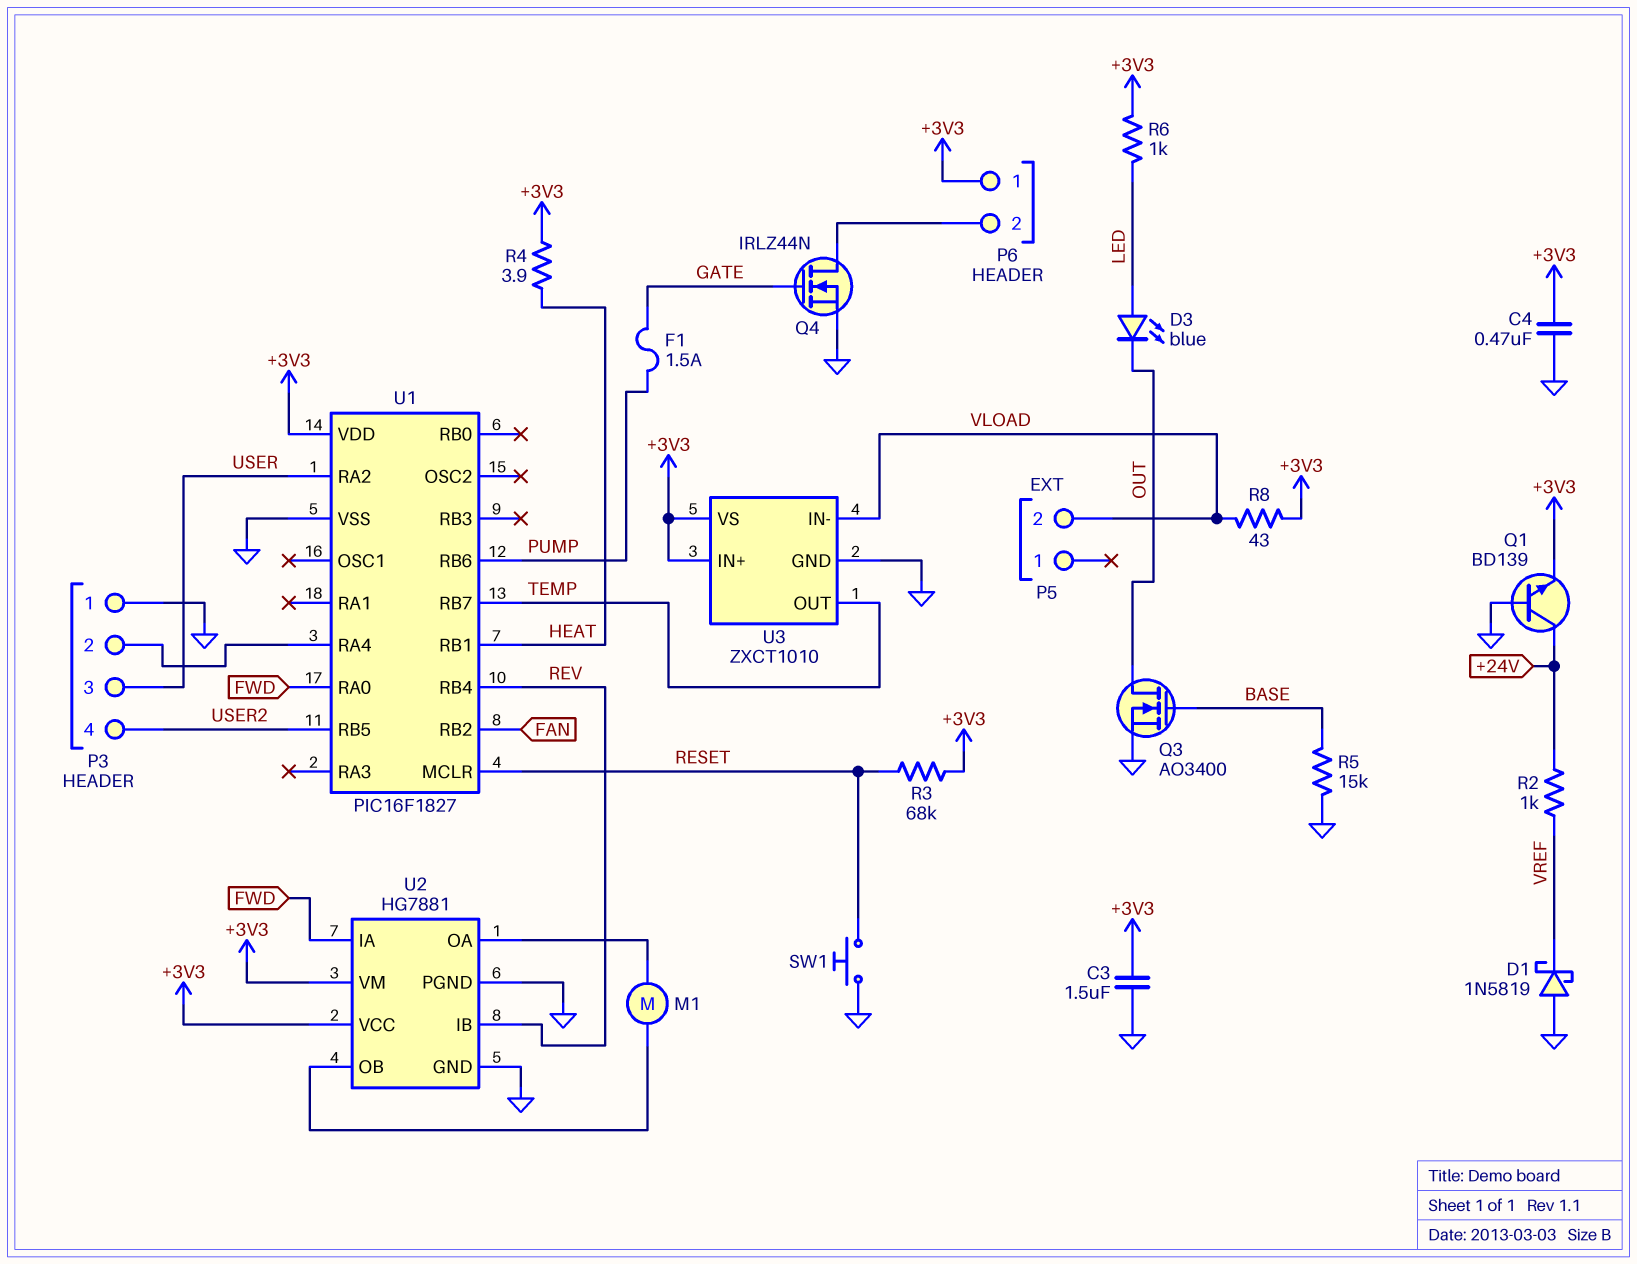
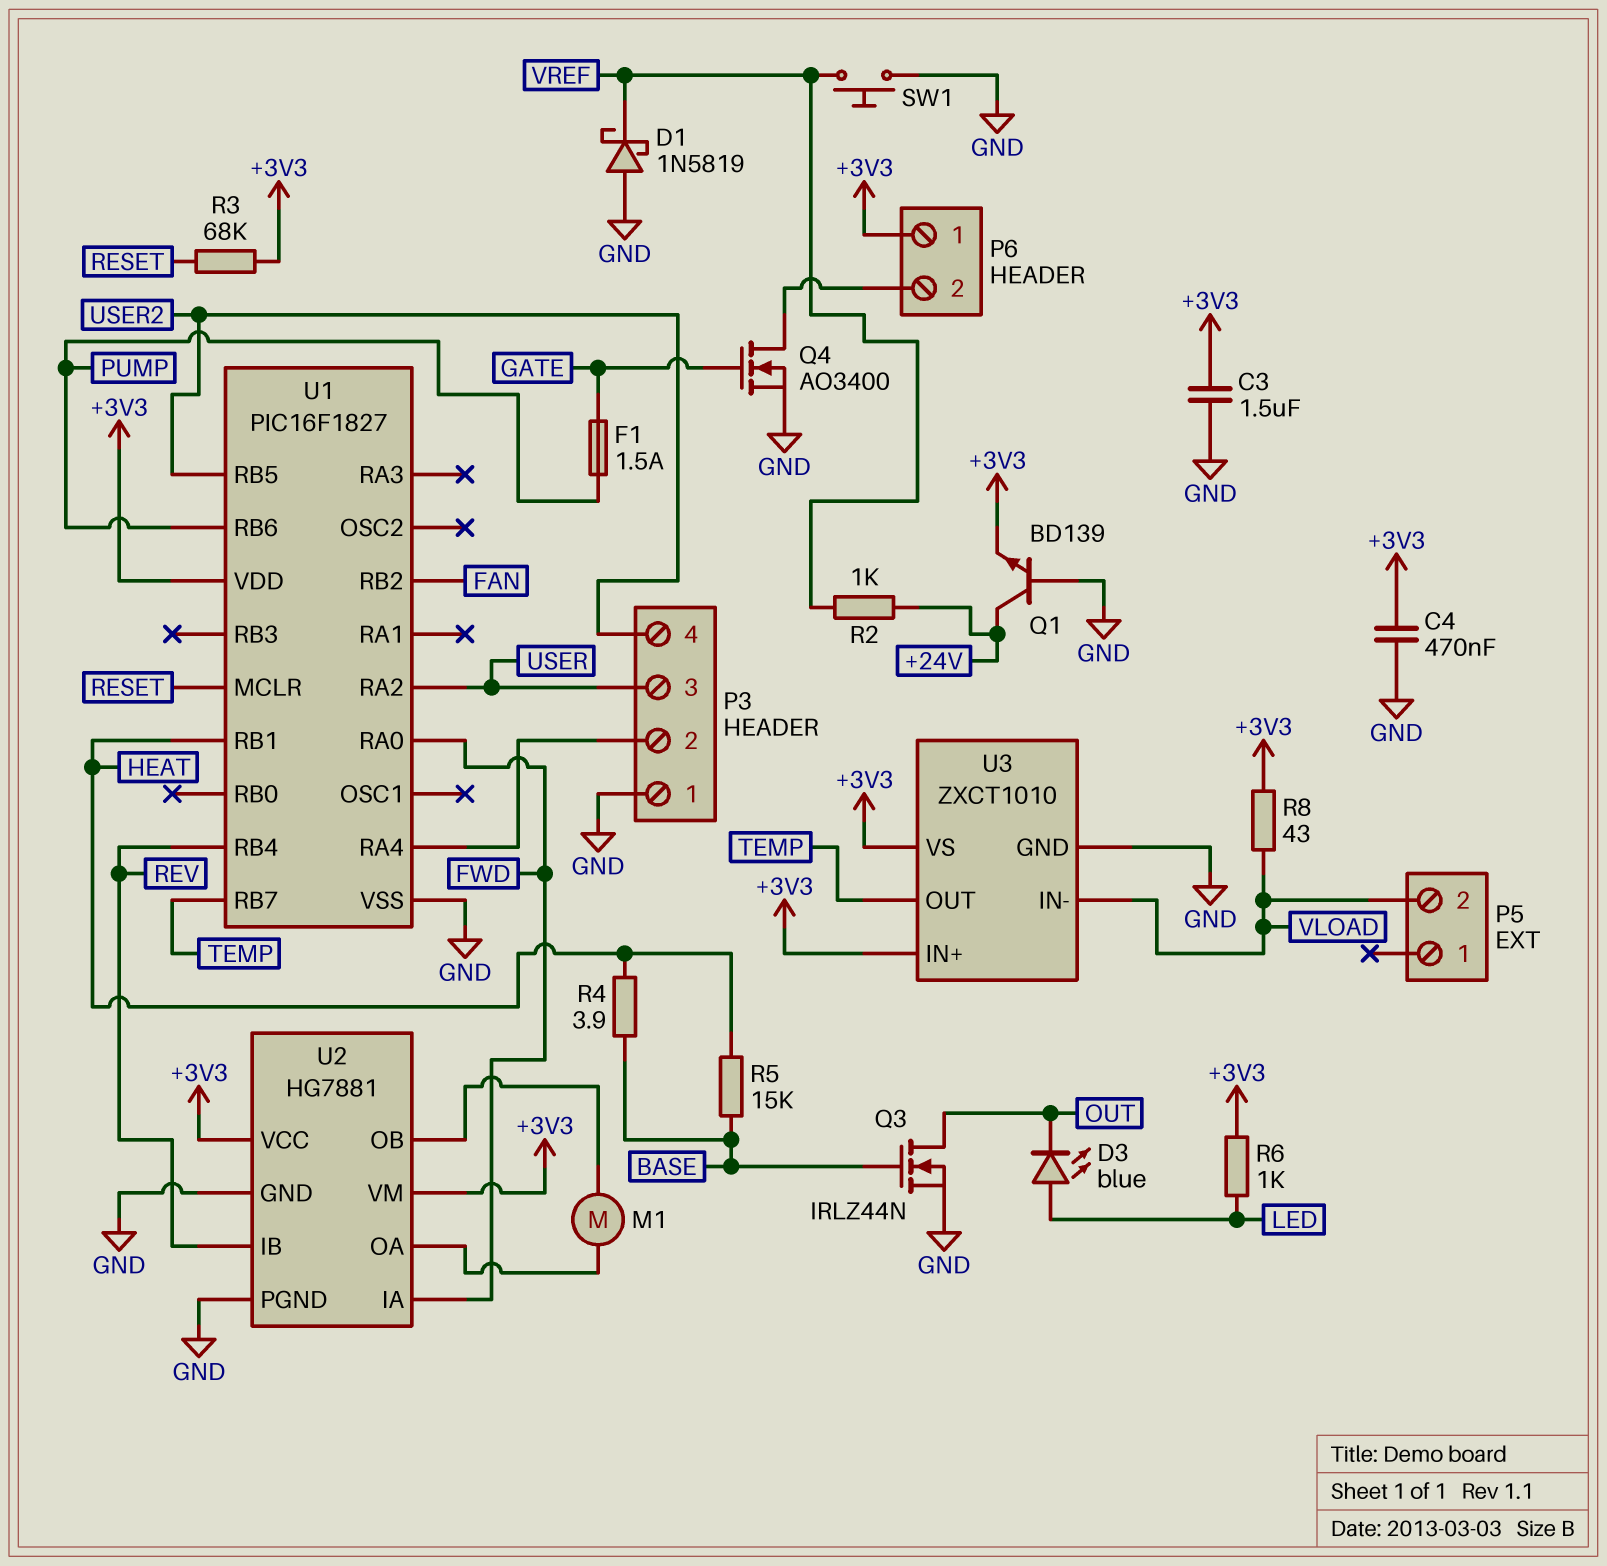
Q3: NMOS AO3400 (G BASE, D OUT, S GND) -> NMOS IRLZ44N (G BASE, D OUT, S GND)
Q4: NMOS IRLZ44N (G GATE, D P6/2, S GND) -> NMOS AO3400 (G GATE, D P6/2, S GND)
R4: 3.9 (+3V3, HEAT) -> 3.9 (BASE, HEAT)
R5: 15k (BASE, GND) -> 15k (BASE, HEAT)
SW1: button (GND, RESET) -> button (GND, VREF)

